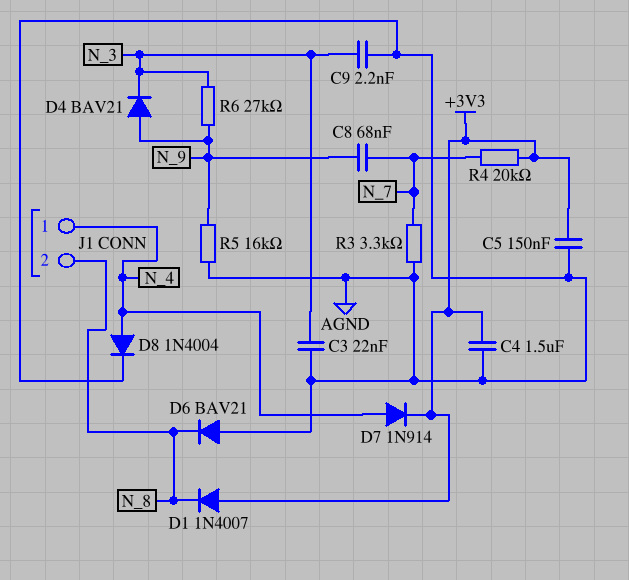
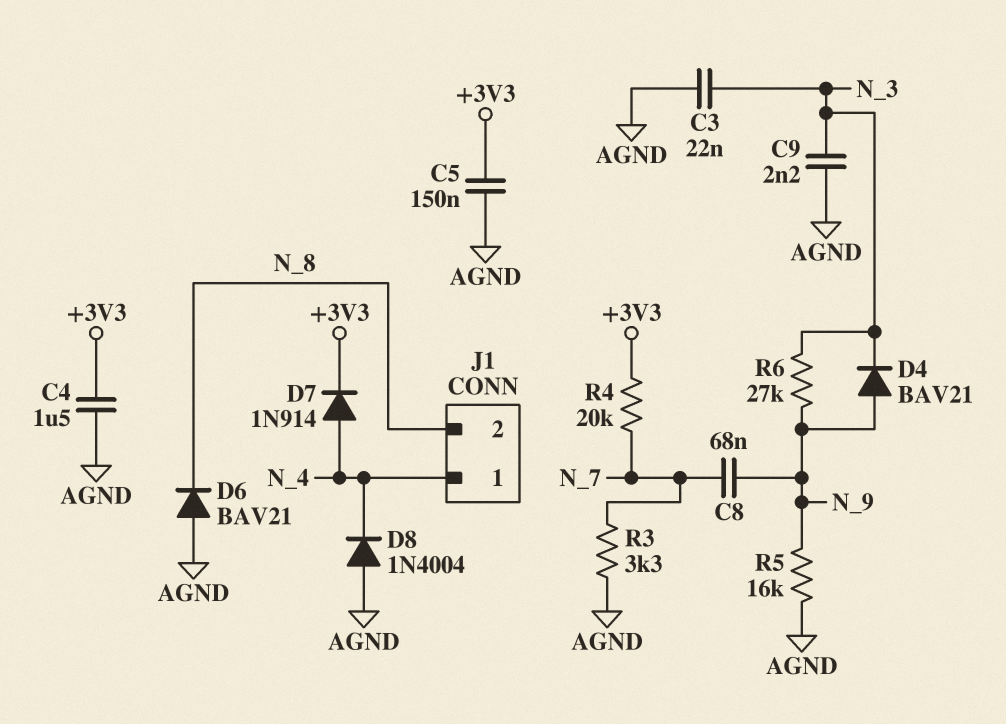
D1: diode 1N4007 (A +3V3, K N_8) -> none
D8: diode 1N4004 (A N_4, K AGND) -> diode 1N4004 (A AGND, K N_4)

